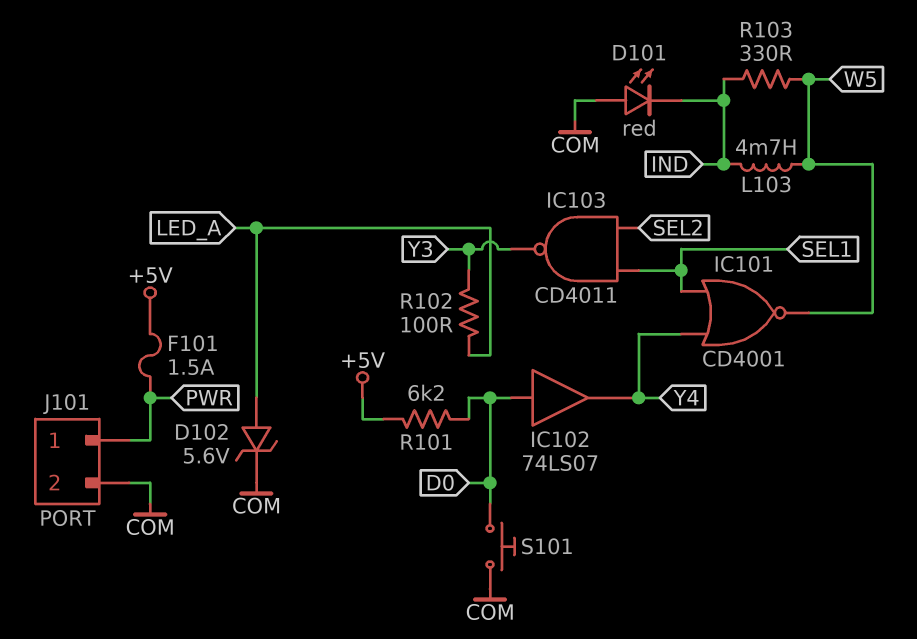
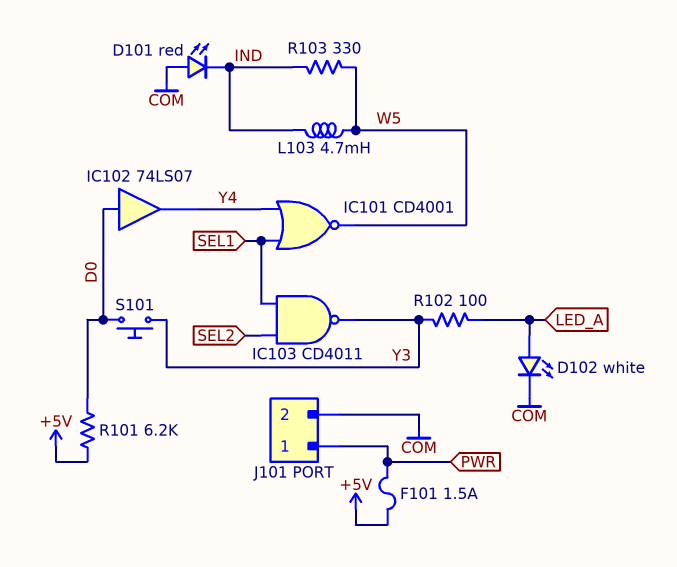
D102: zener 5.6V (A LED_A, K COM) -> LED white (A LED_A, K COM)
S101: button (COM, D0) -> button (D0, Y3)

